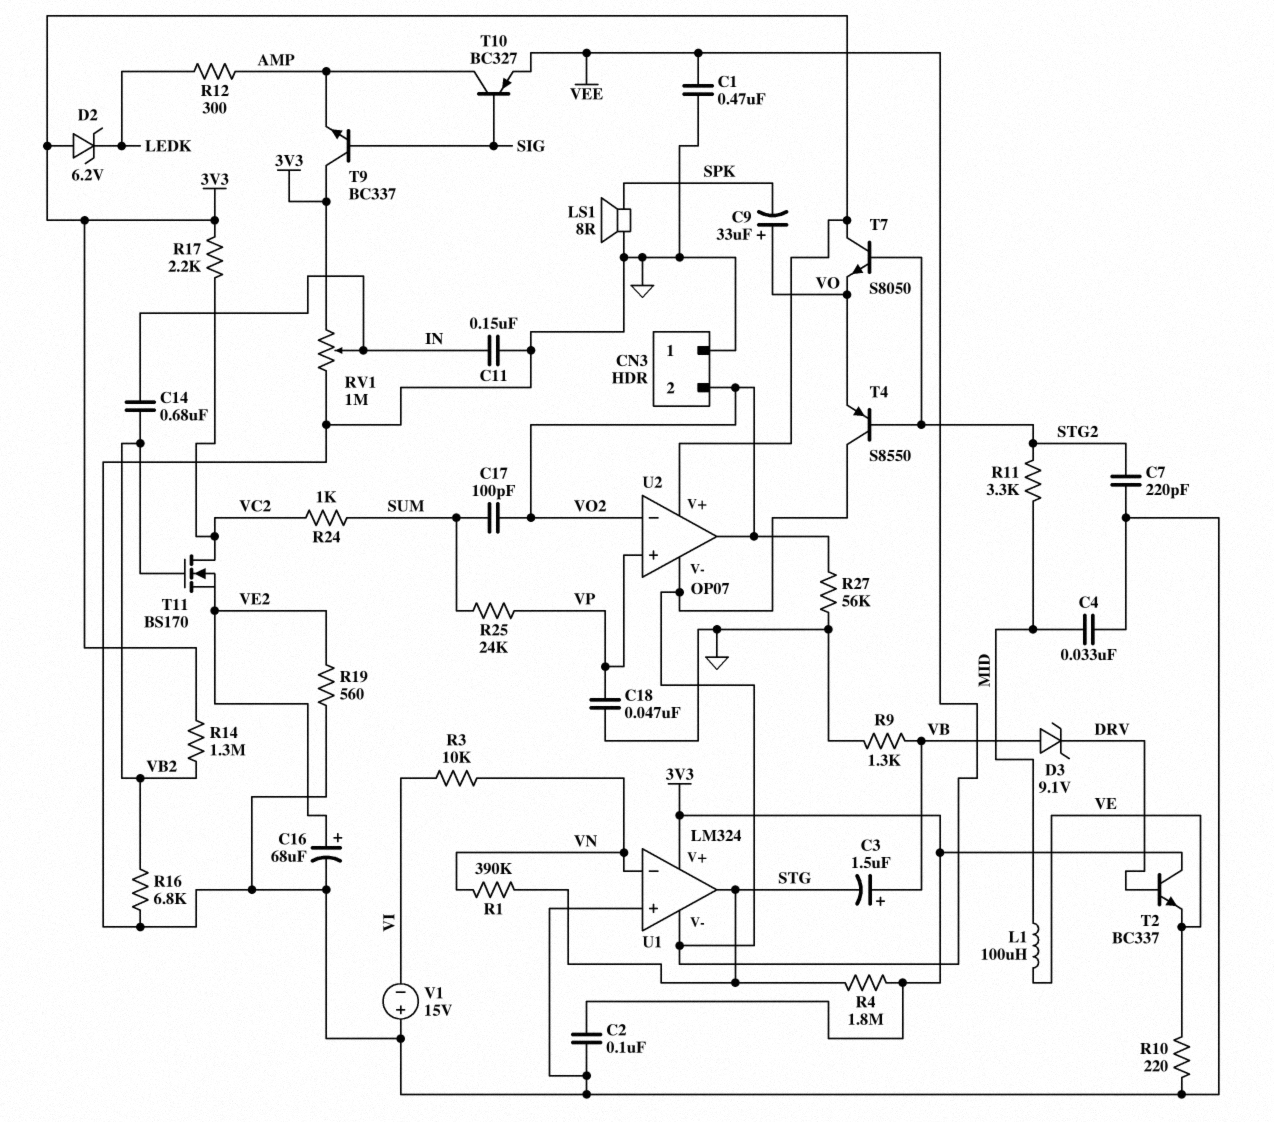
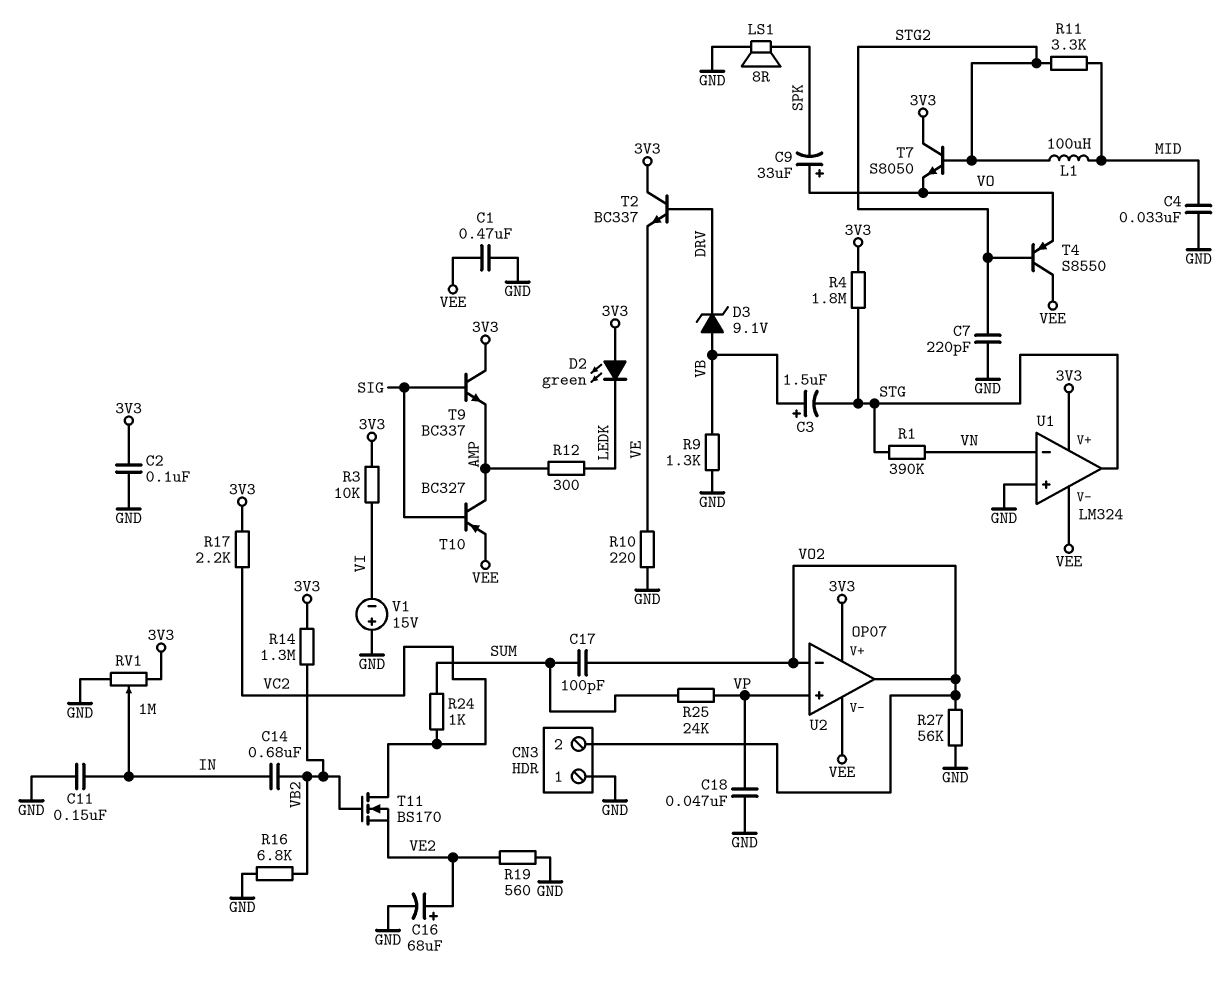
D2: zener 6.2V (A 3V3, K LEDK) -> LED green (A 3V3, K LEDK)
L1: 100uH (MID, VE) -> 100uH (MID, STG2)
R3: 10k (VI, VN) -> 10k (3V3, VI)

